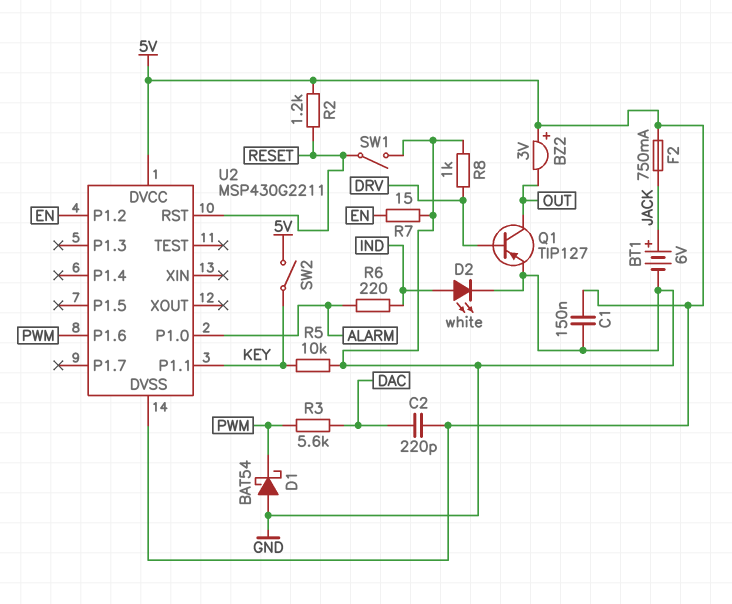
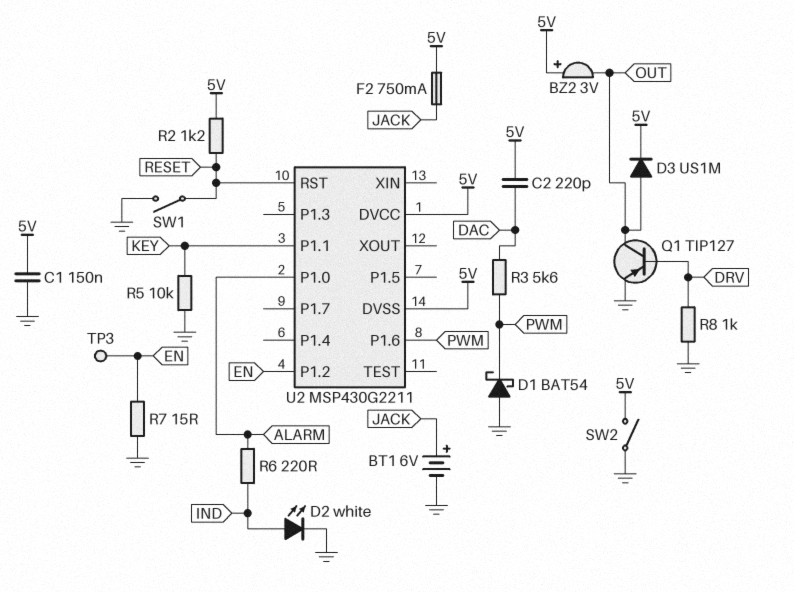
D3: none -> diode US1M (A OUT, K 5V)
SW2: switch (5V, KEY) -> switch (5V, GND)
TP3: none -> test point (EN)

